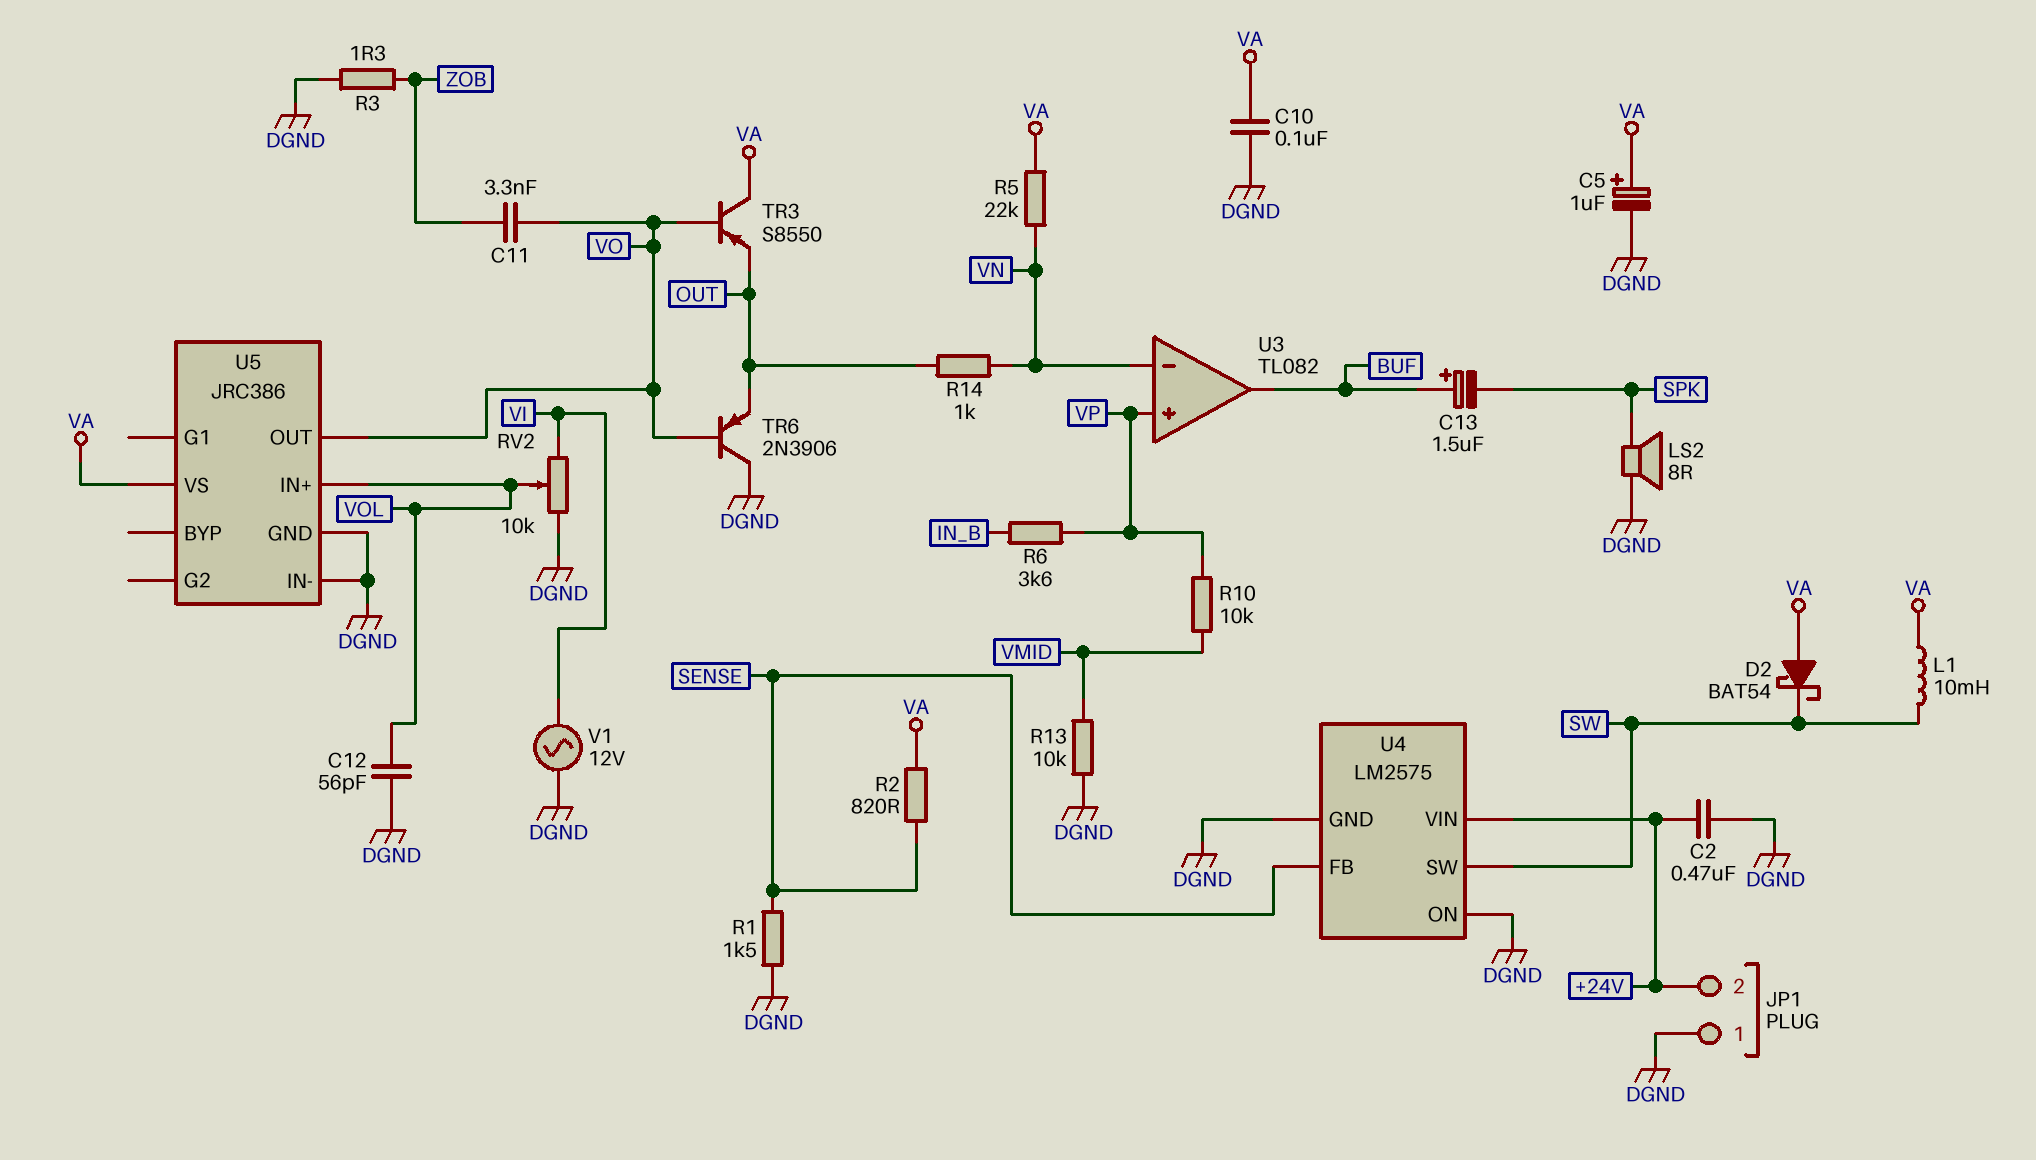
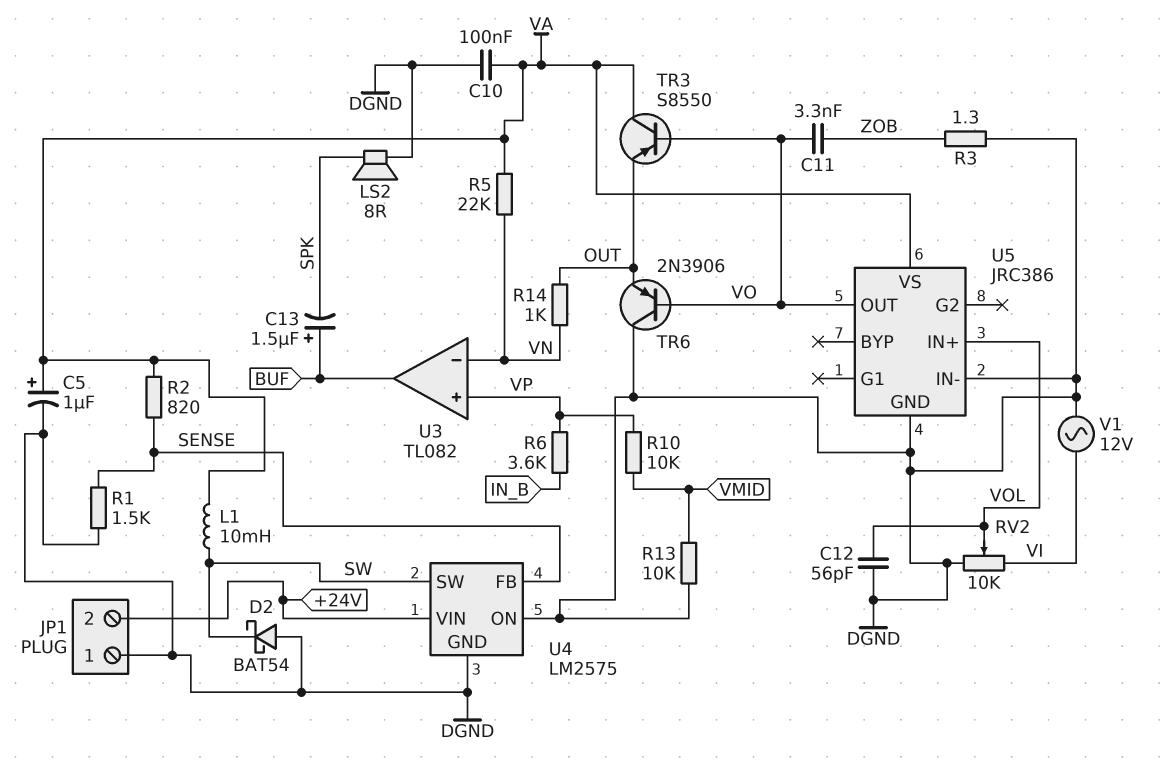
C2: 470nF (+24V, DGND) -> none
D2: schottky BAT54 (A VA, K SW) -> schottky BAT54 (A DGND, K SW)

